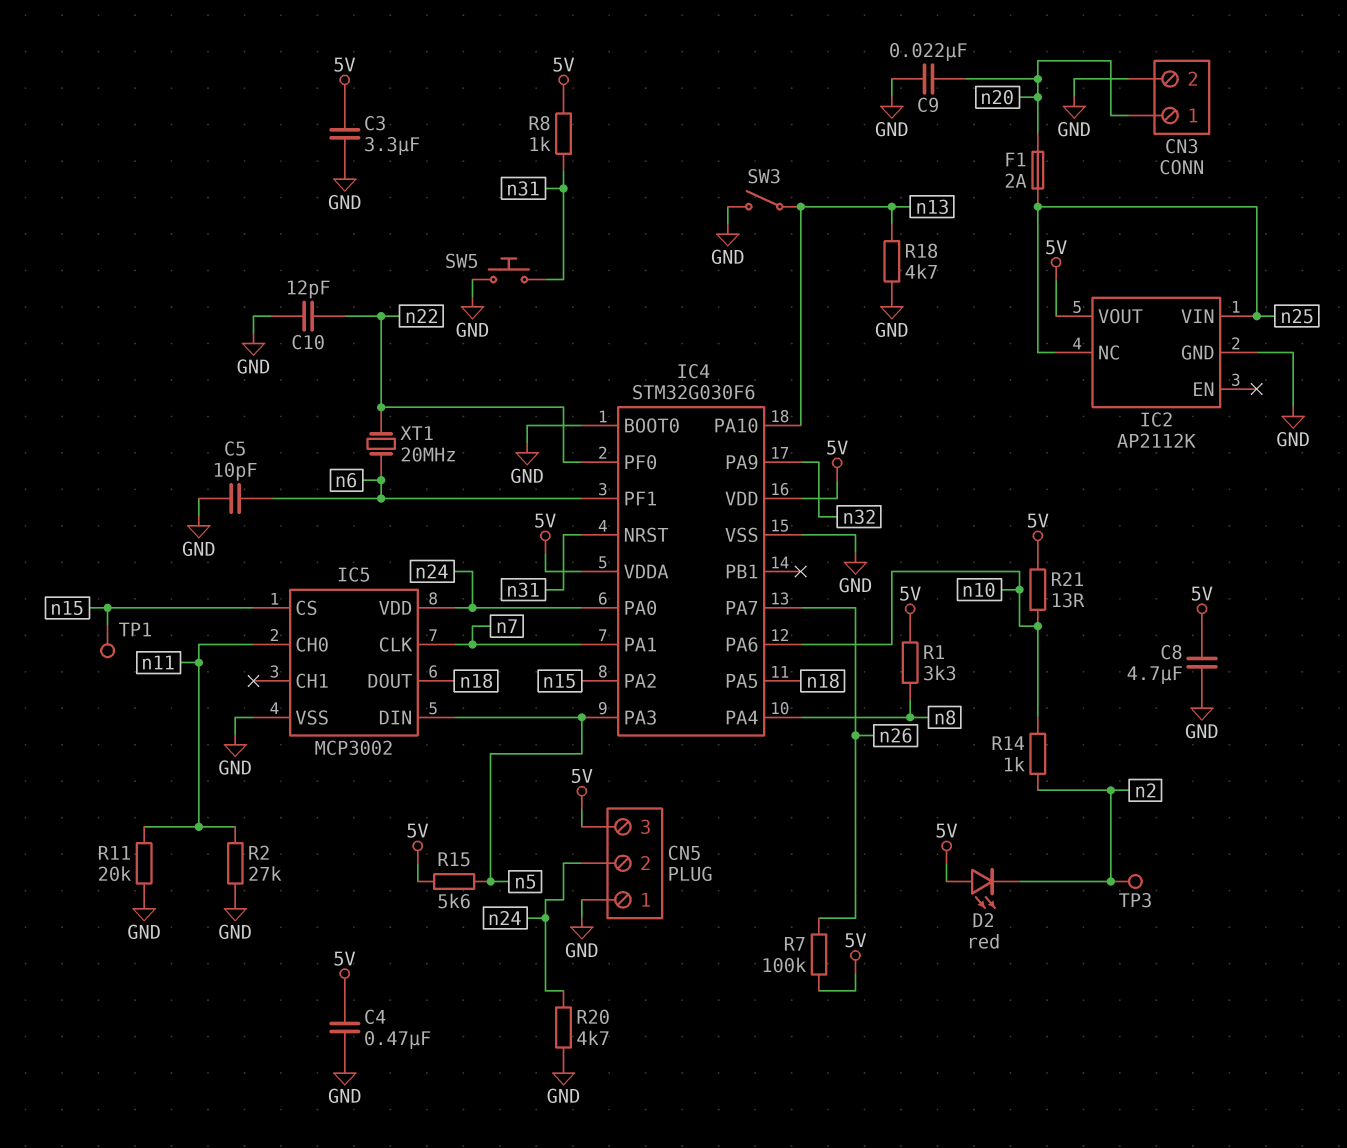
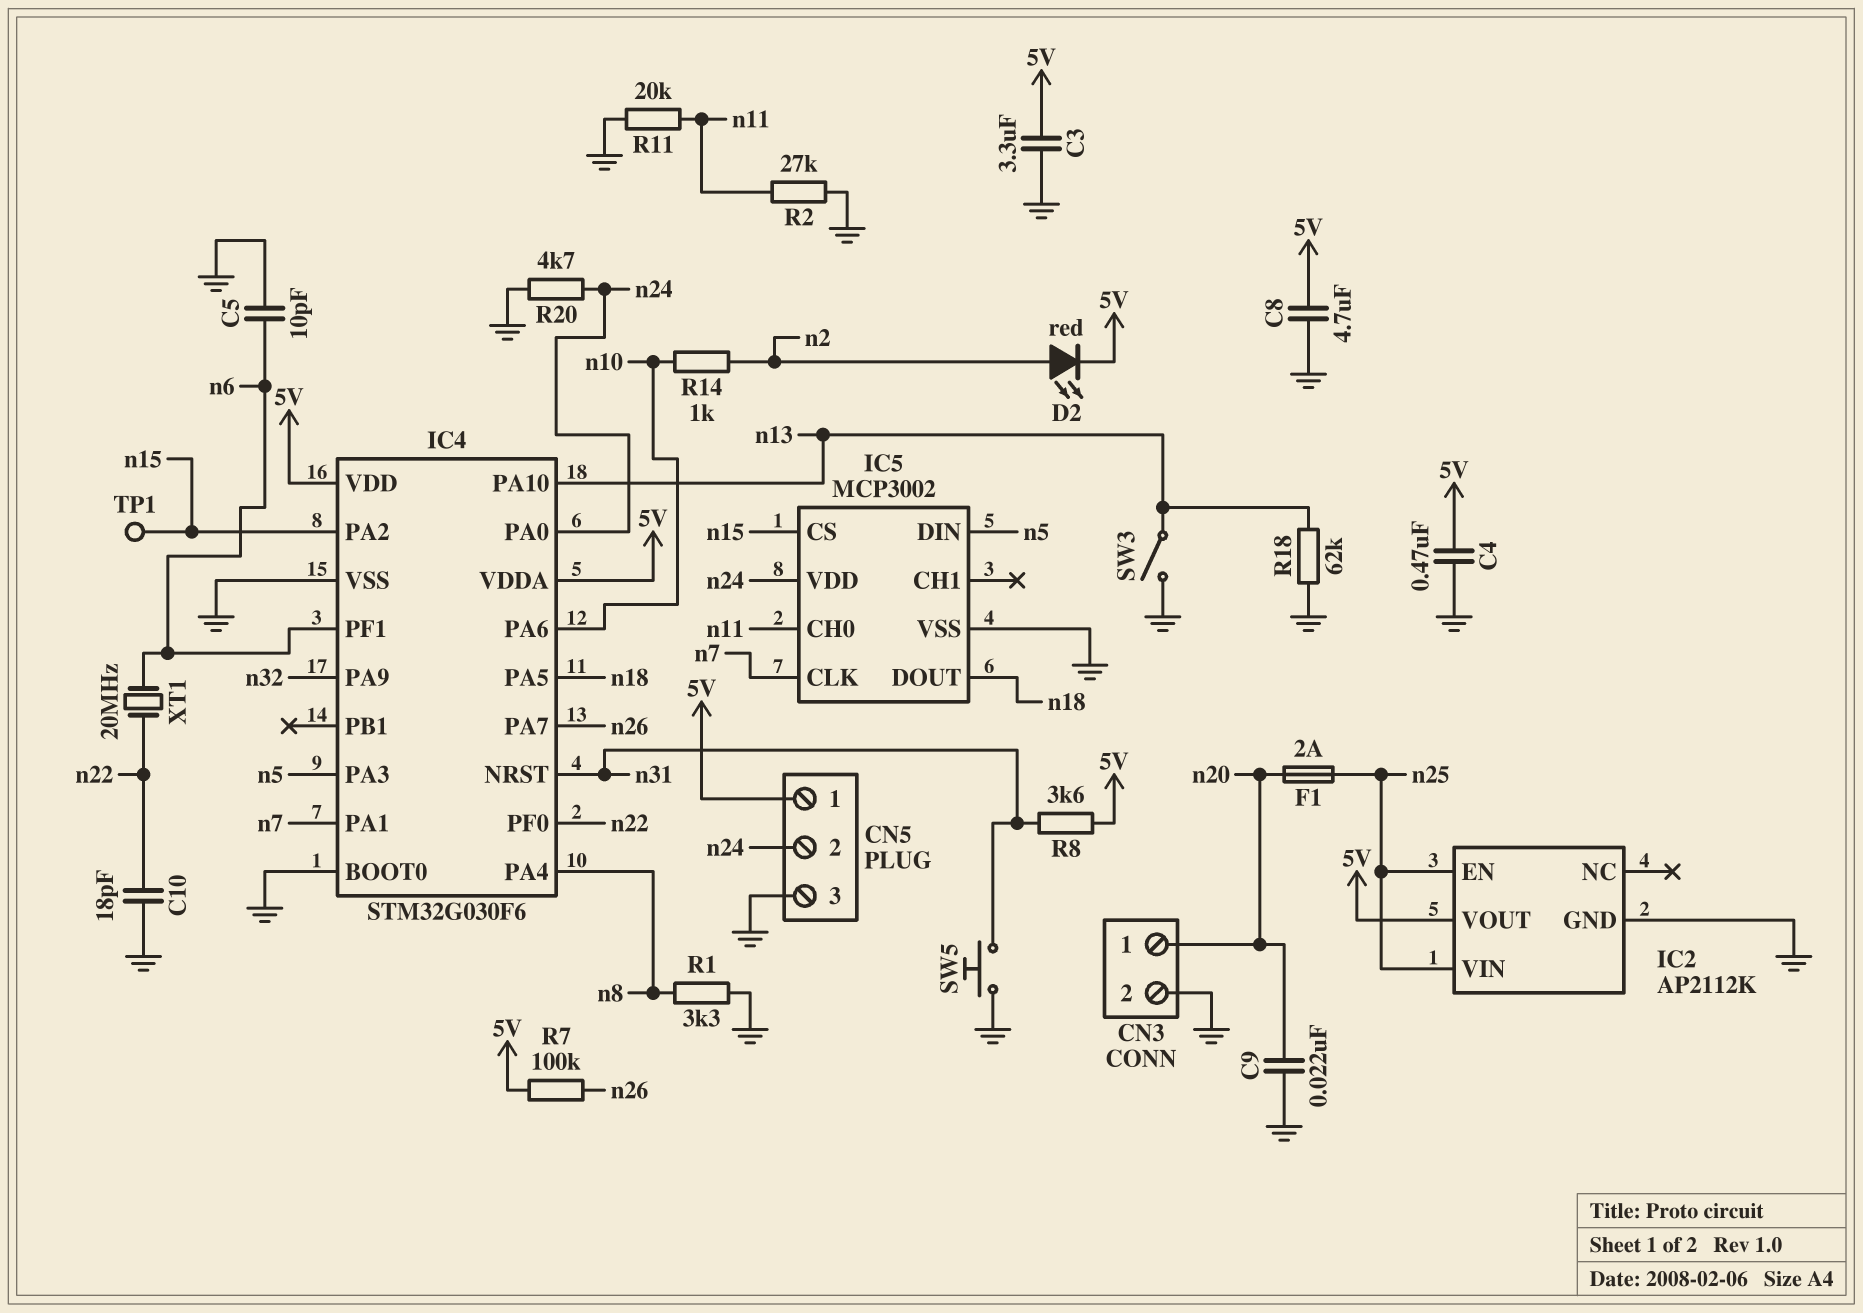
C10: 12pF (GND, n22) -> 18pF (GND, n22)
CN5 pin 1: GND -> 5V
CN5 pin 3: 5V -> GND
D2: LED red (A 5V, K n2) -> LED red (A n2, K 5V)
IC2 pin EN: none -> n25
IC2 pin NC: n25 -> none
R1: 3.3k (5V, n8) -> 3.3k (GND, n8)
R8: 1k (5V, n31) -> 3.6k (5V, n31)
R15: 5.6k (5V, n5) -> none
R18: 4.7k (GND, n13) -> 62k (GND, n13)
R21: 13 (5V, n10) -> none
TP3: test point (n2) -> none

